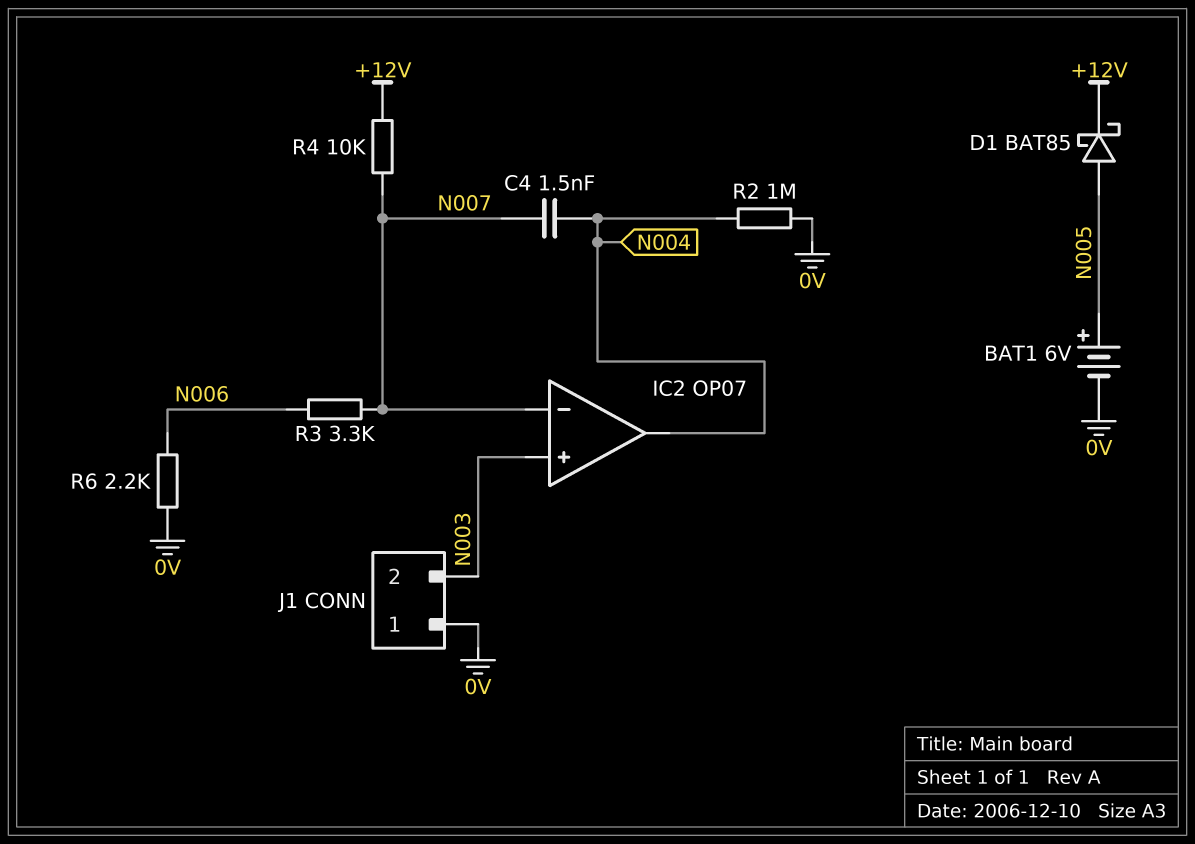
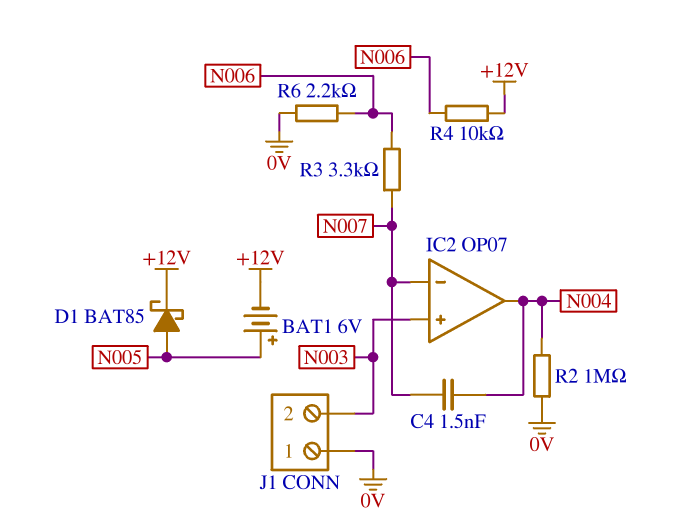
BAT1: 6V (plus N005, minus 0V) -> 6V (plus N005, minus +12V)
R4: 10k (+12V, N007) -> 10k (+12V, N006)

